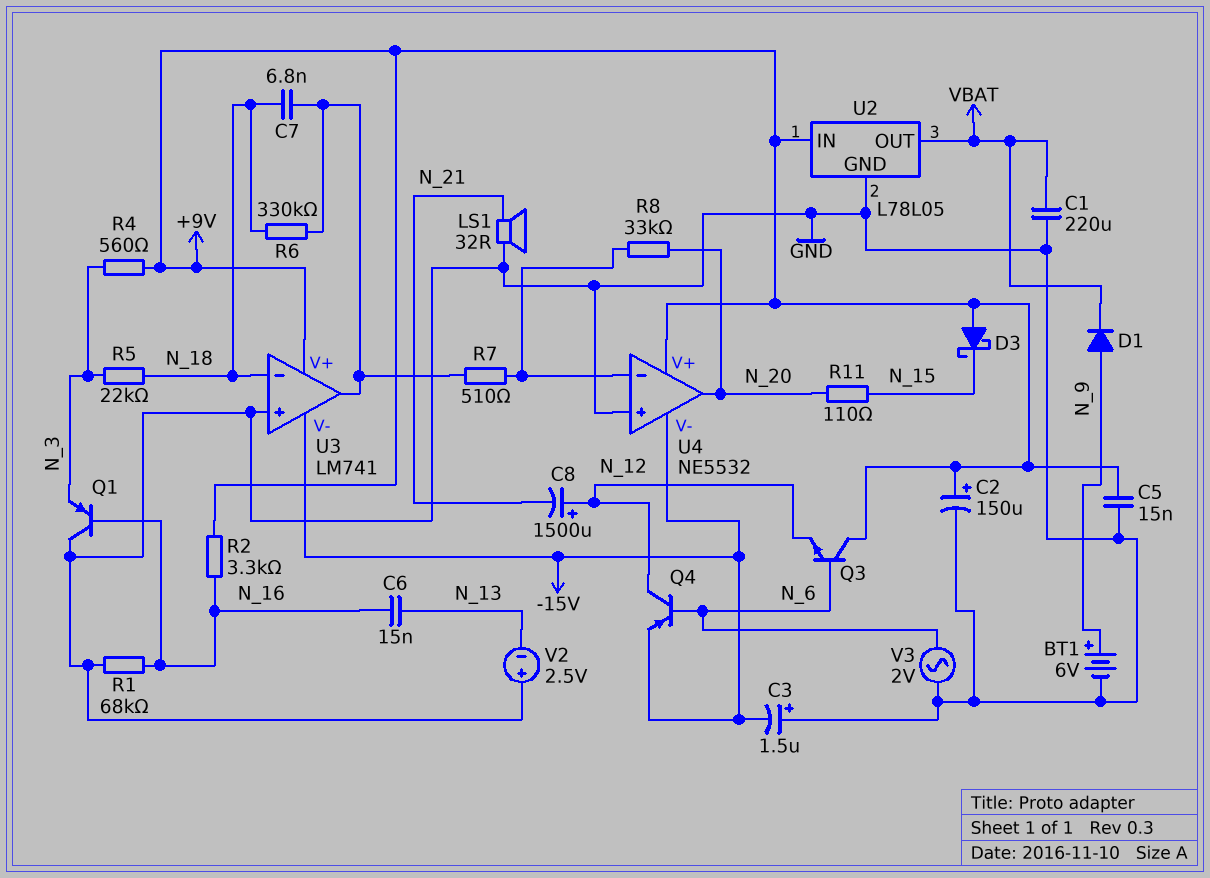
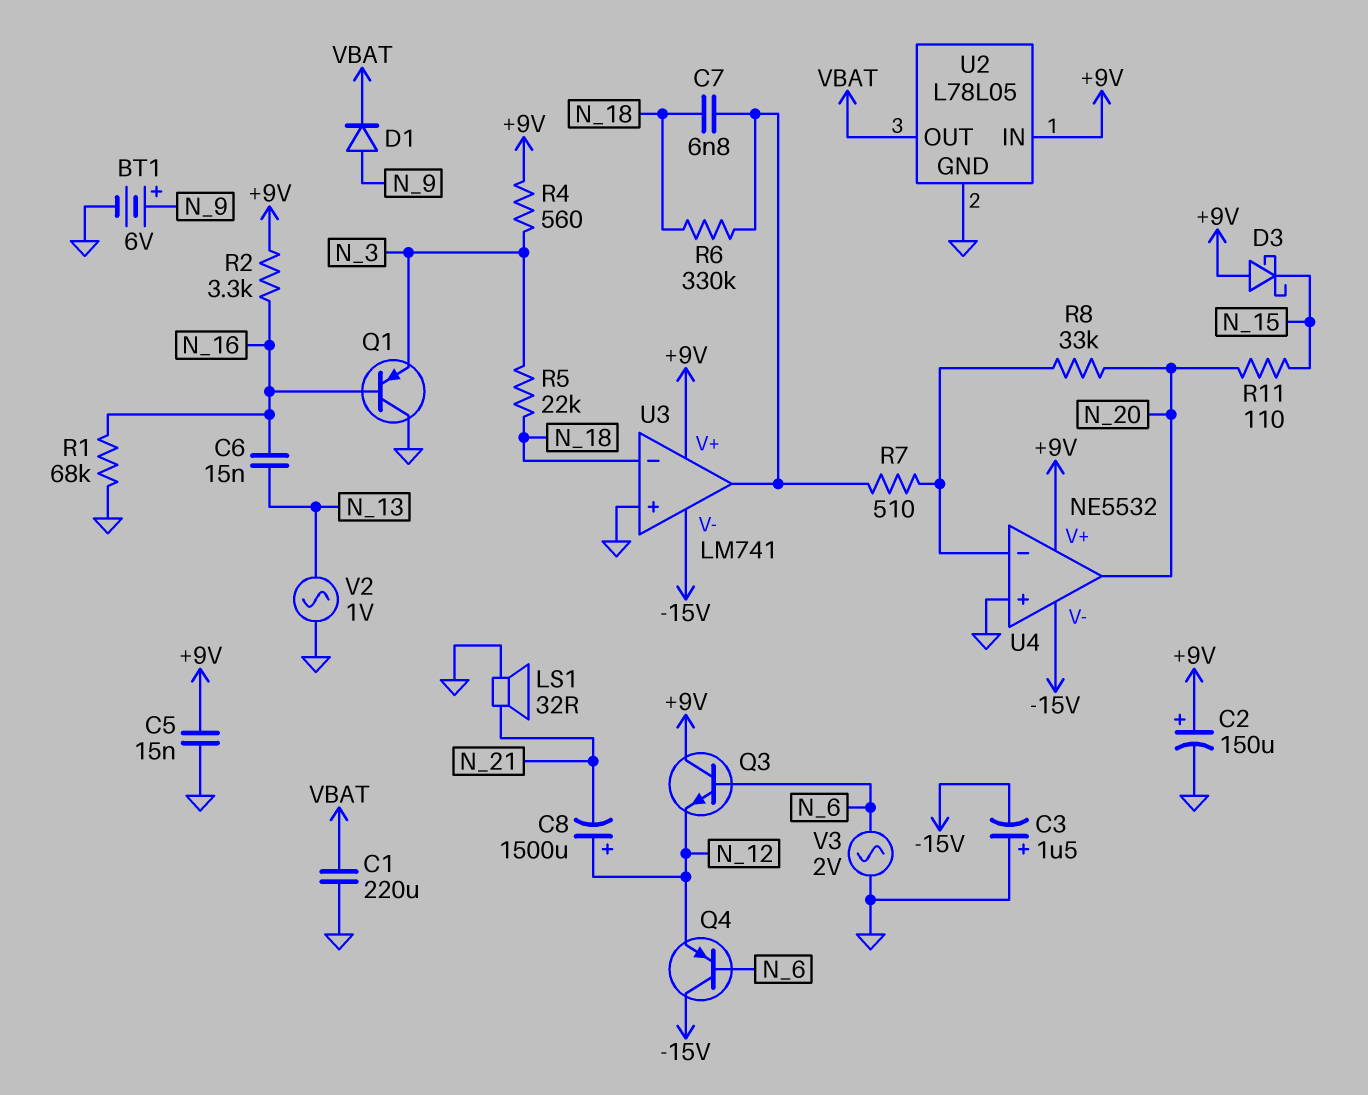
Q4: PNP (B N_6, C N_12, E -15V) -> PNP (B N_6, C -15V, E N_12)
V2: 2.5V (plus GND, minus N_13) -> AC 1V (GND, N_13)

